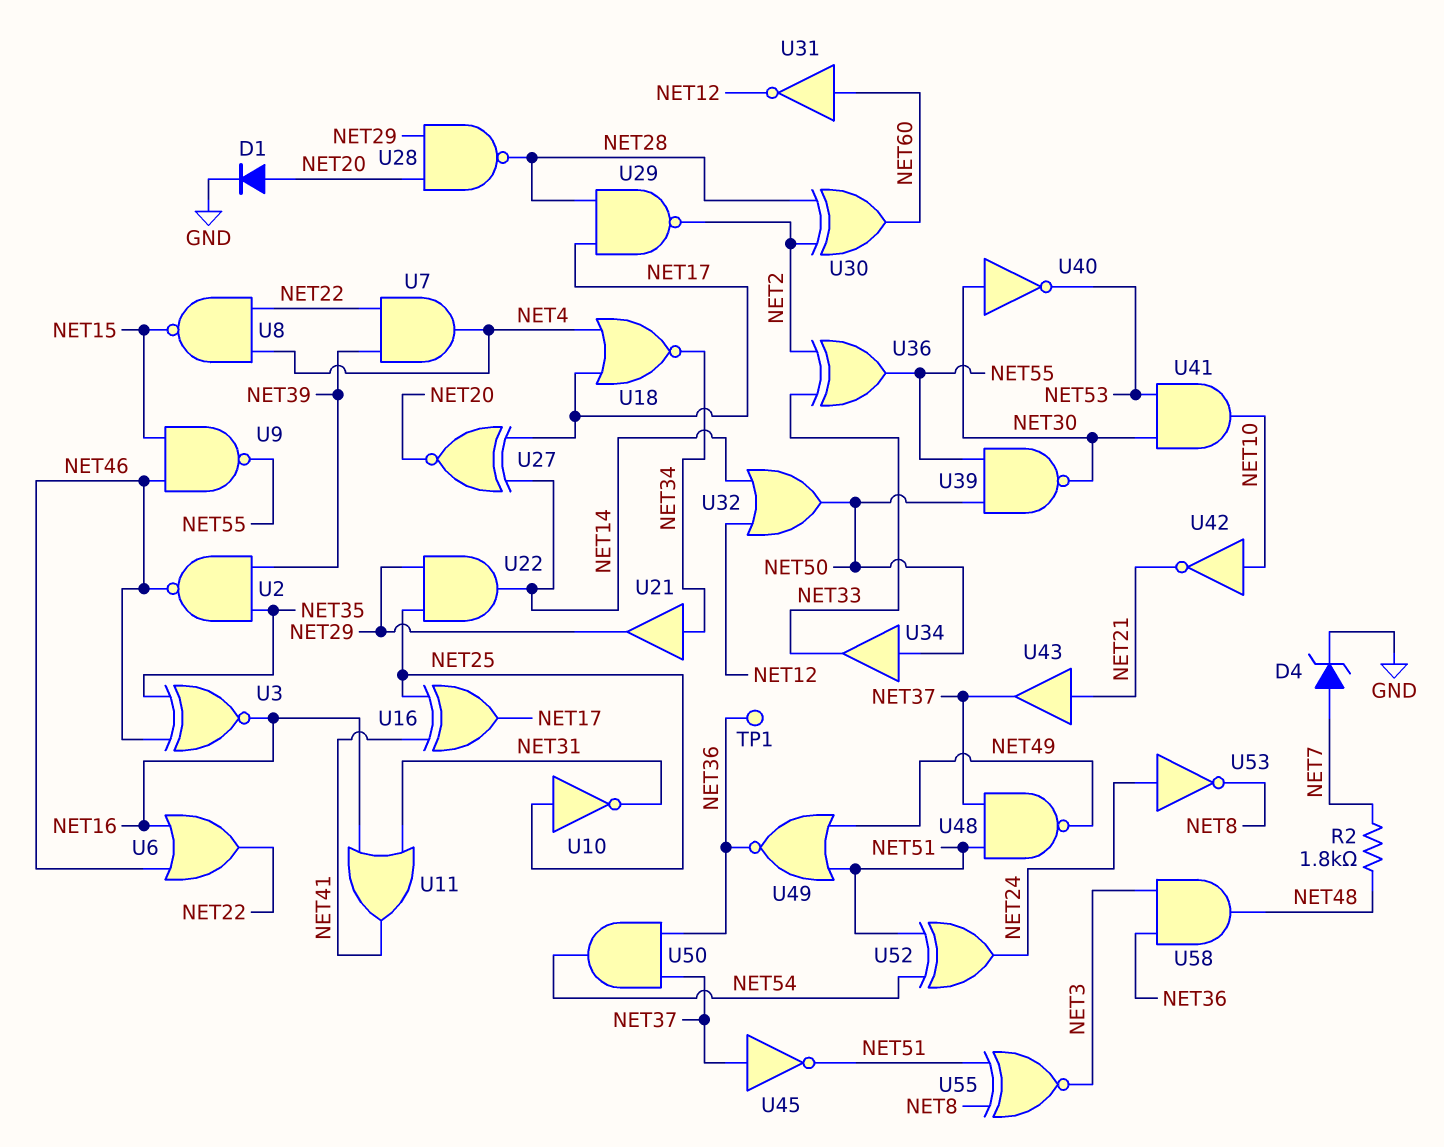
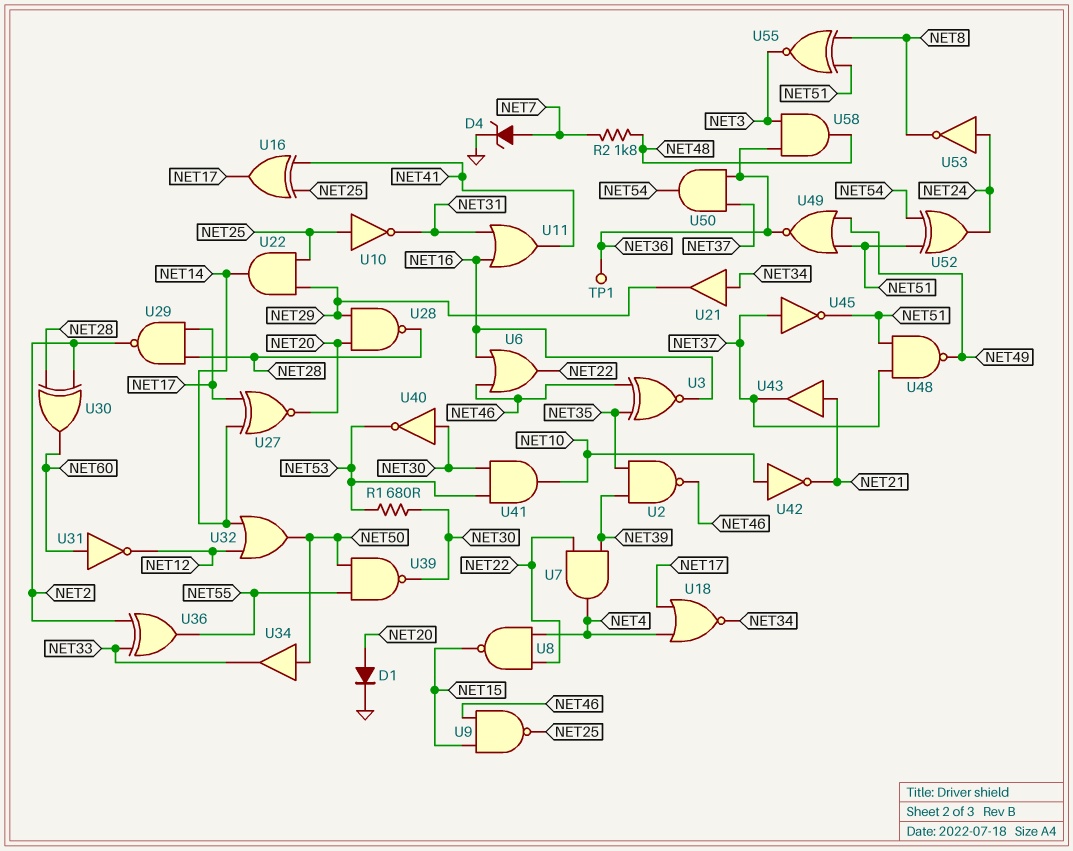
R1: none -> 680 (NET30, NET53)
U9: NAND (in NET15, in NET46, out NET55) -> NAND (in NET15, in NET46, out NET25)

